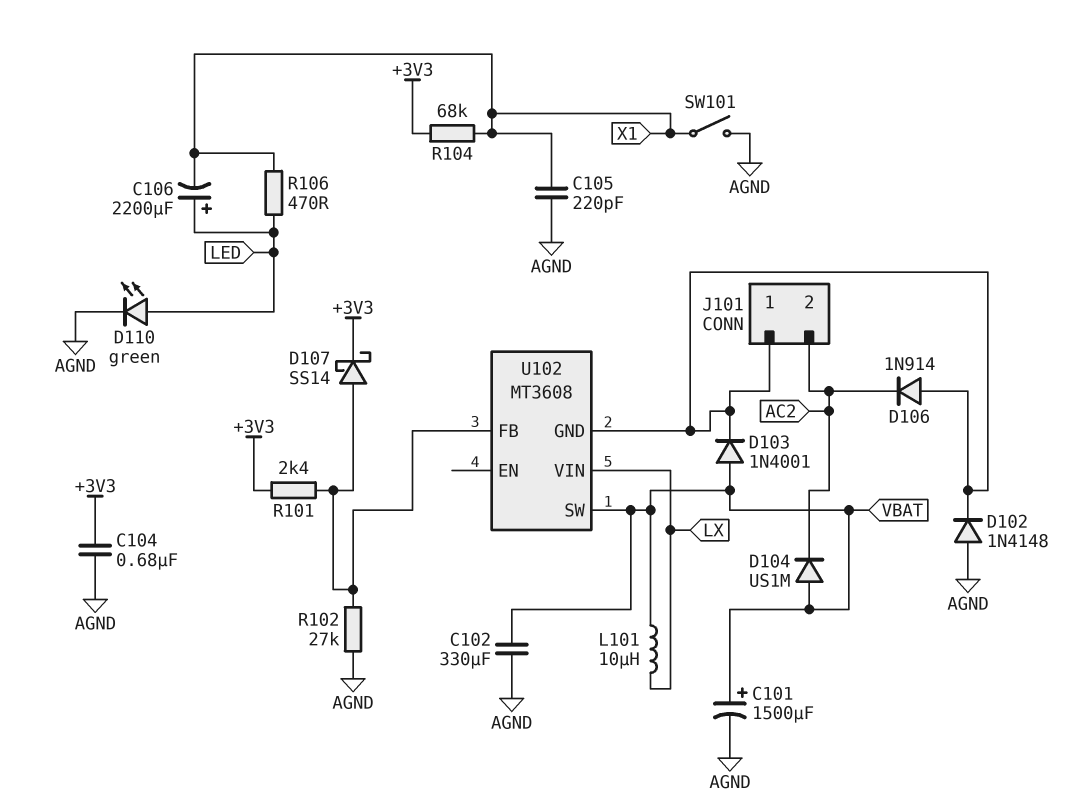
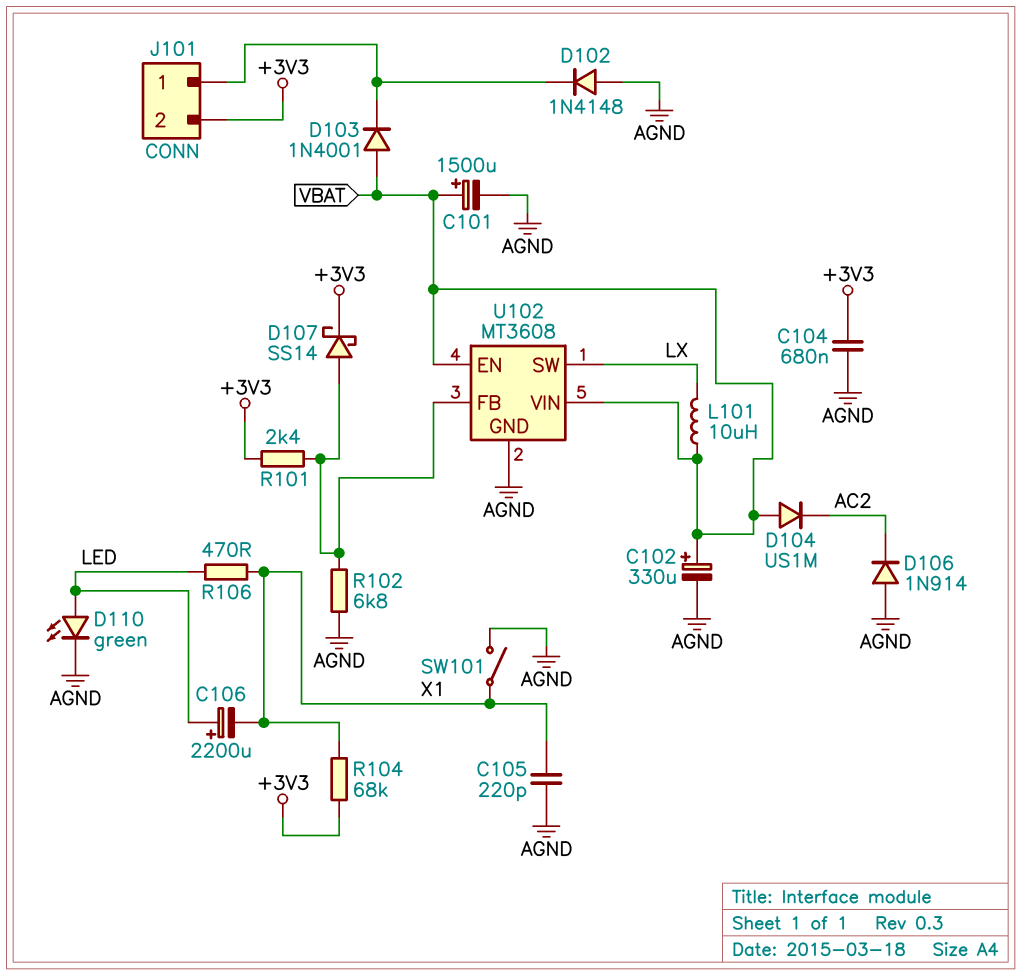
C102: 330uF (AGND, VBAT) -> 330uF (plus VBAT, minus AGND)
D106: diode 1N914 (A J101/1, K AC2) -> diode 1N914 (A AGND, K AC2)
J101 pin 2: AC2 -> +3V3
R102: 27k (AGND, U102/FB) -> 6.8k (AGND, U102/FB)
U102 pin EN: none -> VBAT
U102 pin GND: J101/1 -> AGND
U102 pin SW: VBAT -> LX
U102 pin VIN: LX -> VBAT

